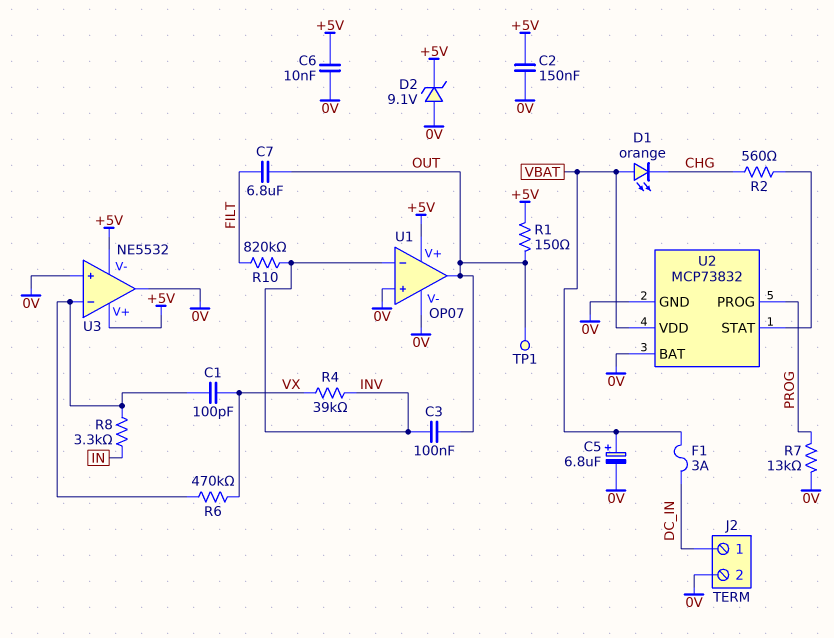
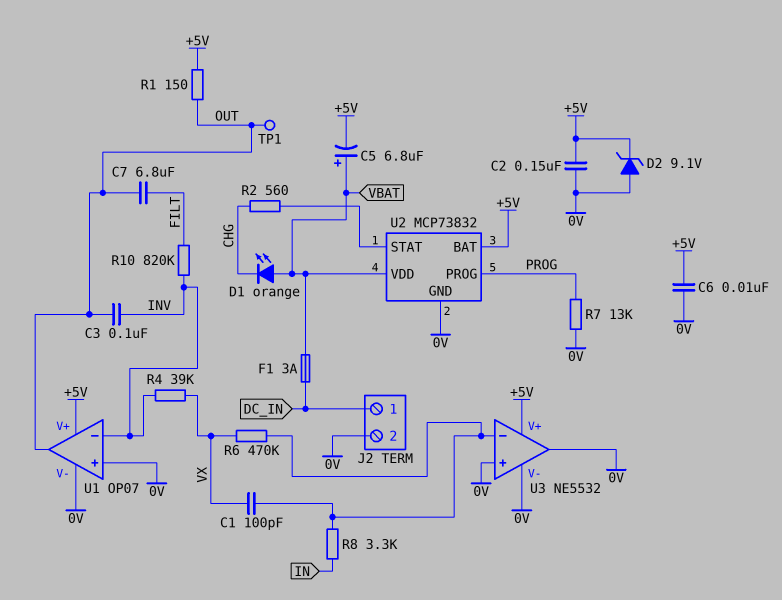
C5: 6.8uF (plus VBAT, minus 0V) -> 6.8uF (plus VBAT, minus +5V)
U2 pin BAT: 0V -> +5V
U3 pin V-: +5V -> 0V

